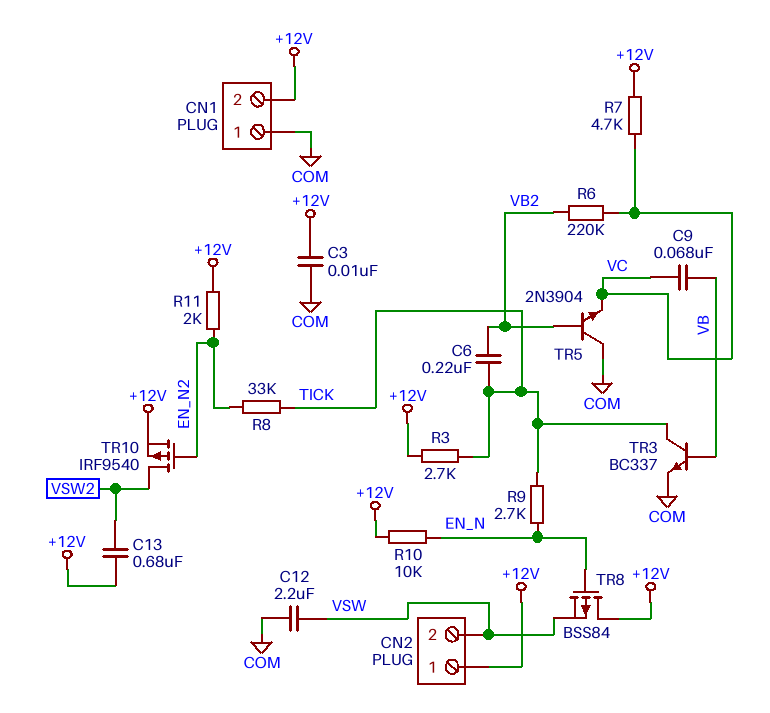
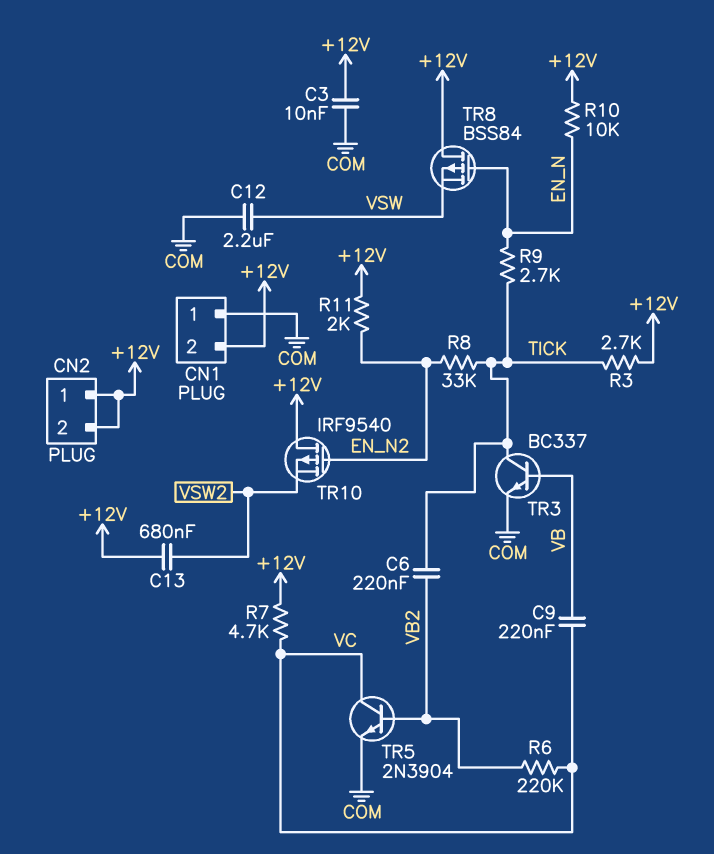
C9: 68nF (VB, VC) -> 220nF (VB, VC)
CN2 pin 2: VSW -> +12V
TR5: NPN 2N3904 (B VB2, C COM, E VC) -> NPN 2N3904 (B VB2, C VC, E COM)
TR10: PMOS IRF9540 (G EN_N2, D VSW2, S +12V) -> PMOS IRF9540 (G EN_N2, D +12V, S VSW2)

